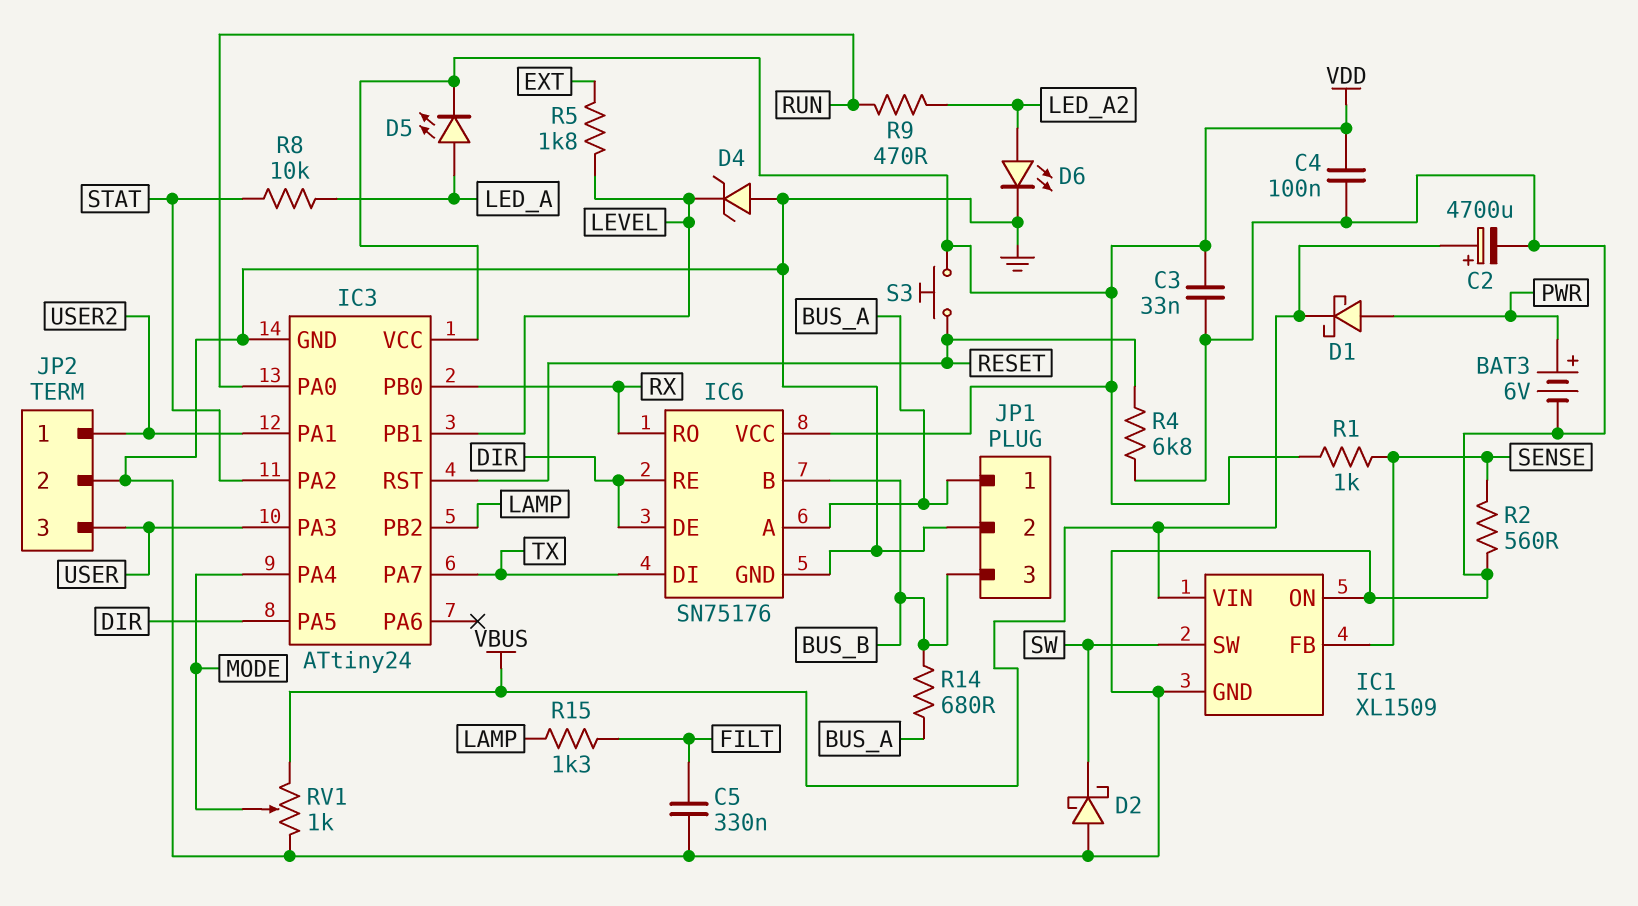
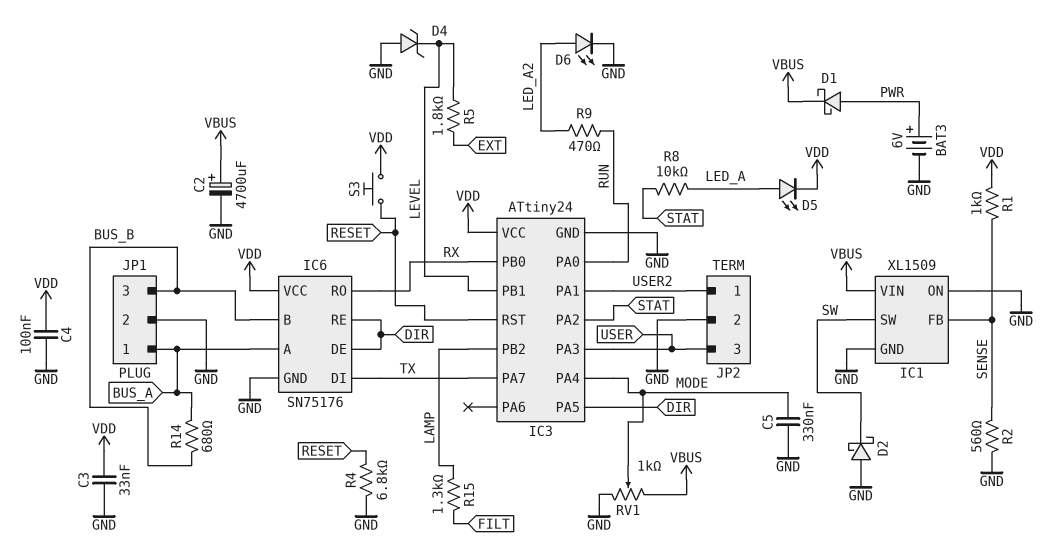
C5: 330nF (FILT, GND) -> 330nF (GND, MODE)

